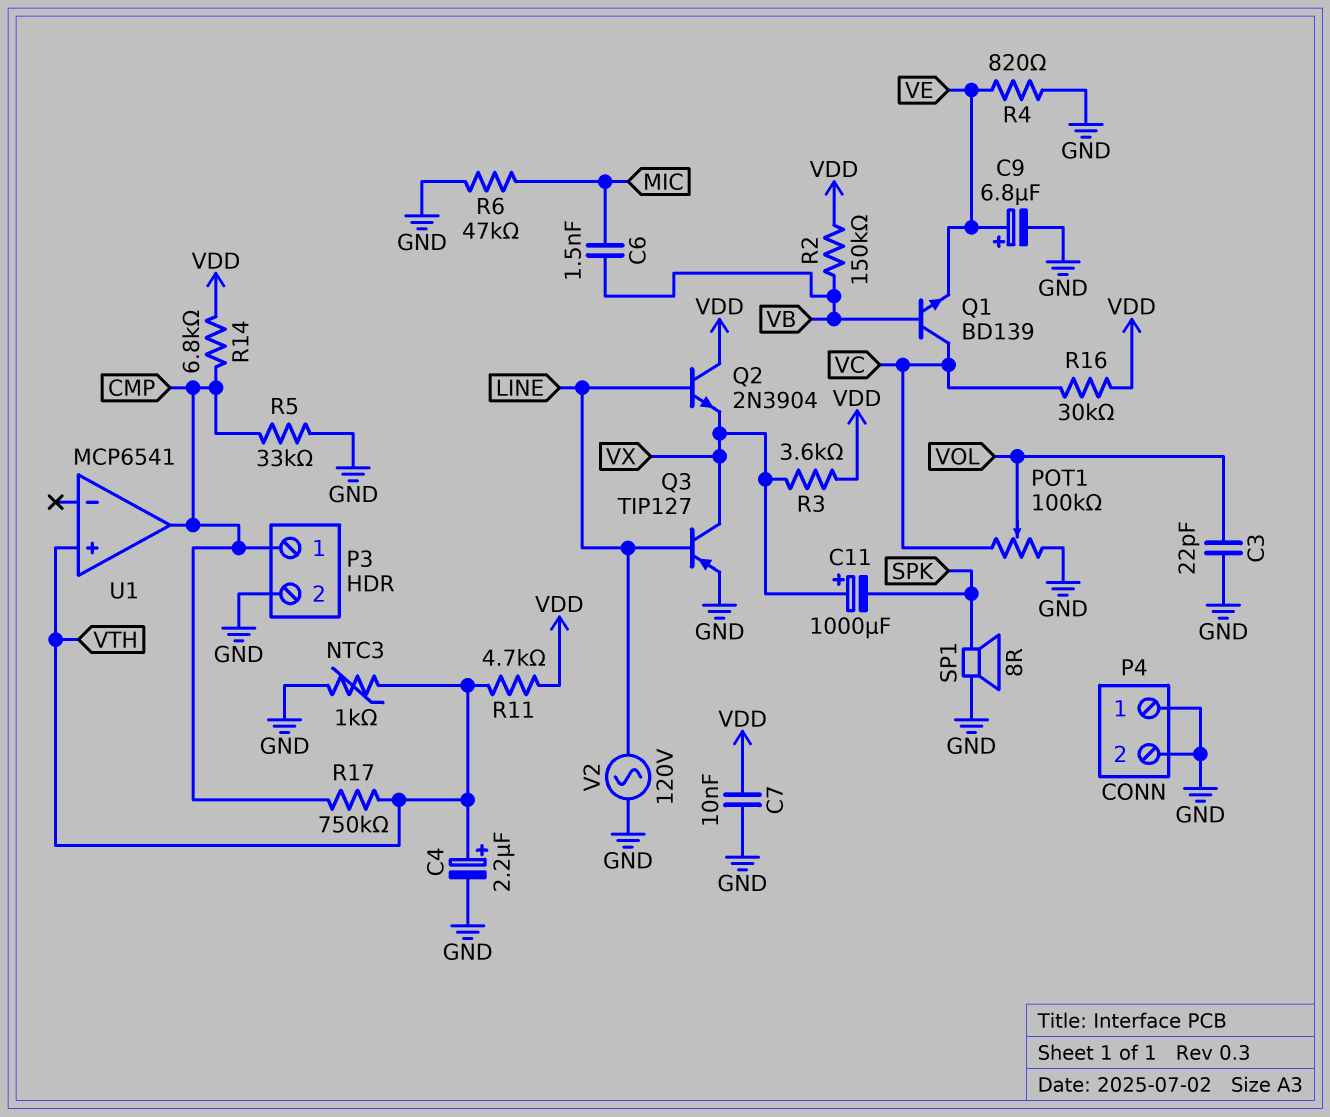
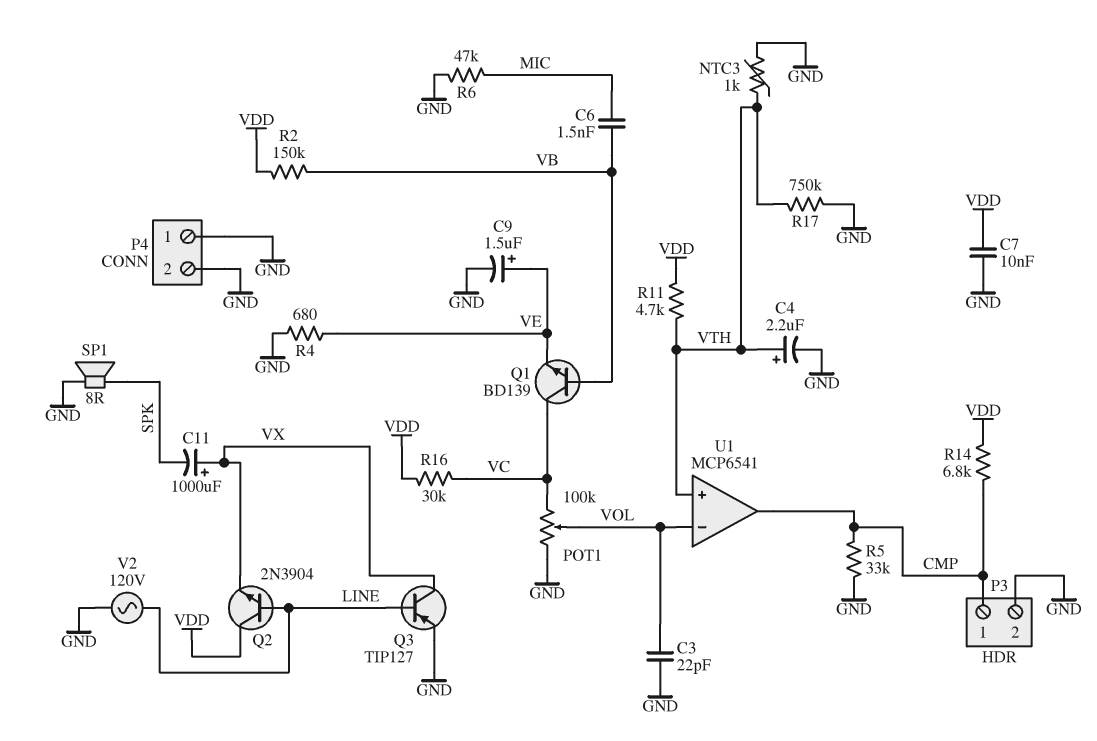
C9: 6.8uF (plus VE, minus GND) -> 1.5uF (plus VE, minus GND)
R3: 3.6k (VDD, VX) -> none
R4: 820 (GND, VE) -> 680 (GND, VE)
R17: 750k (CMP, VTH) -> 750k (GND, VTH)
U1 pin in-: none -> VOL

